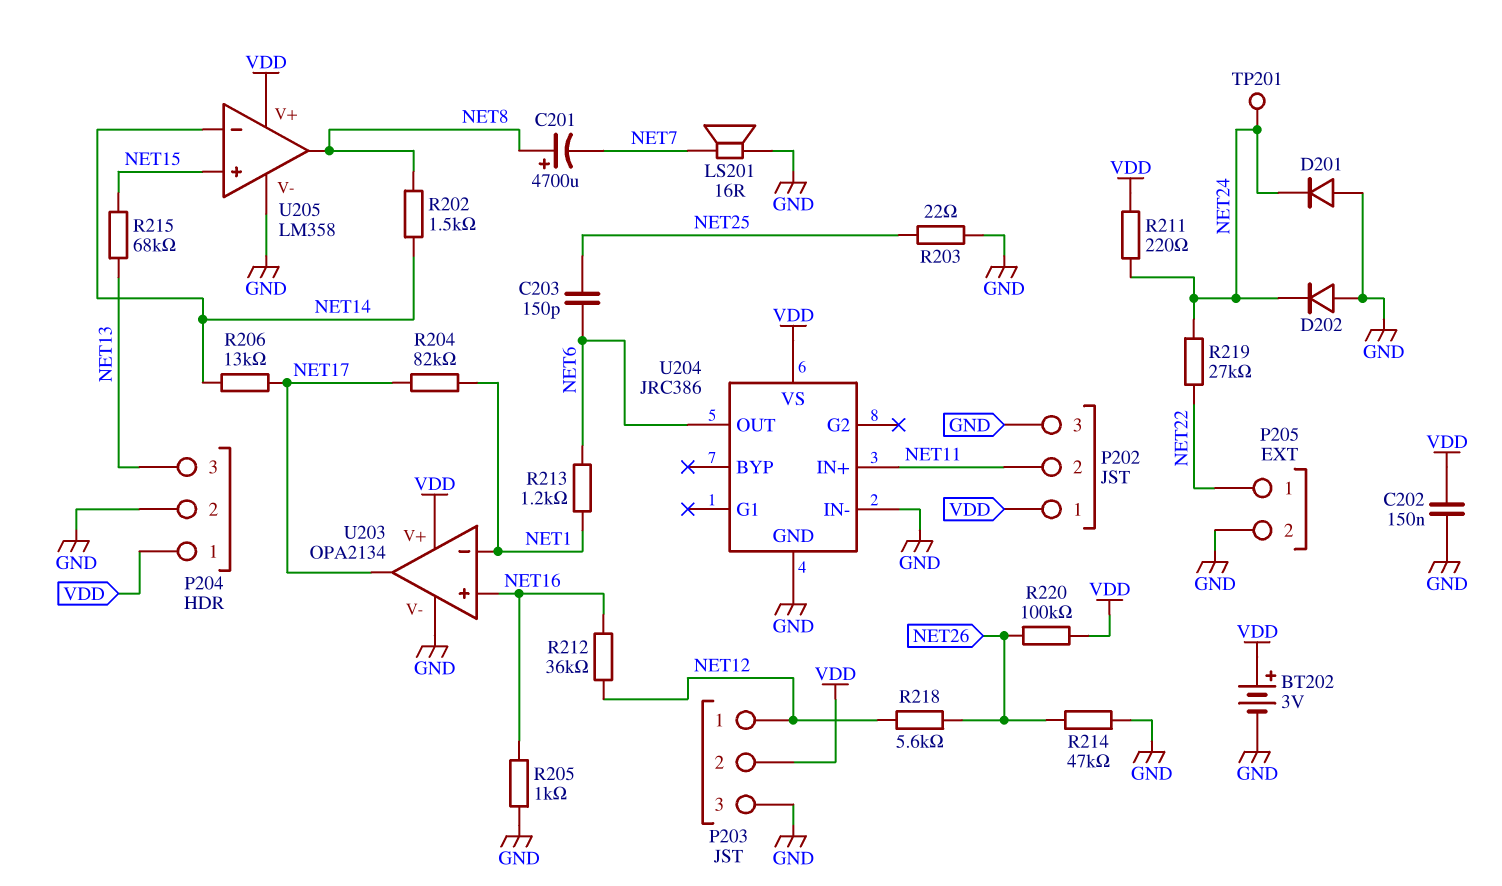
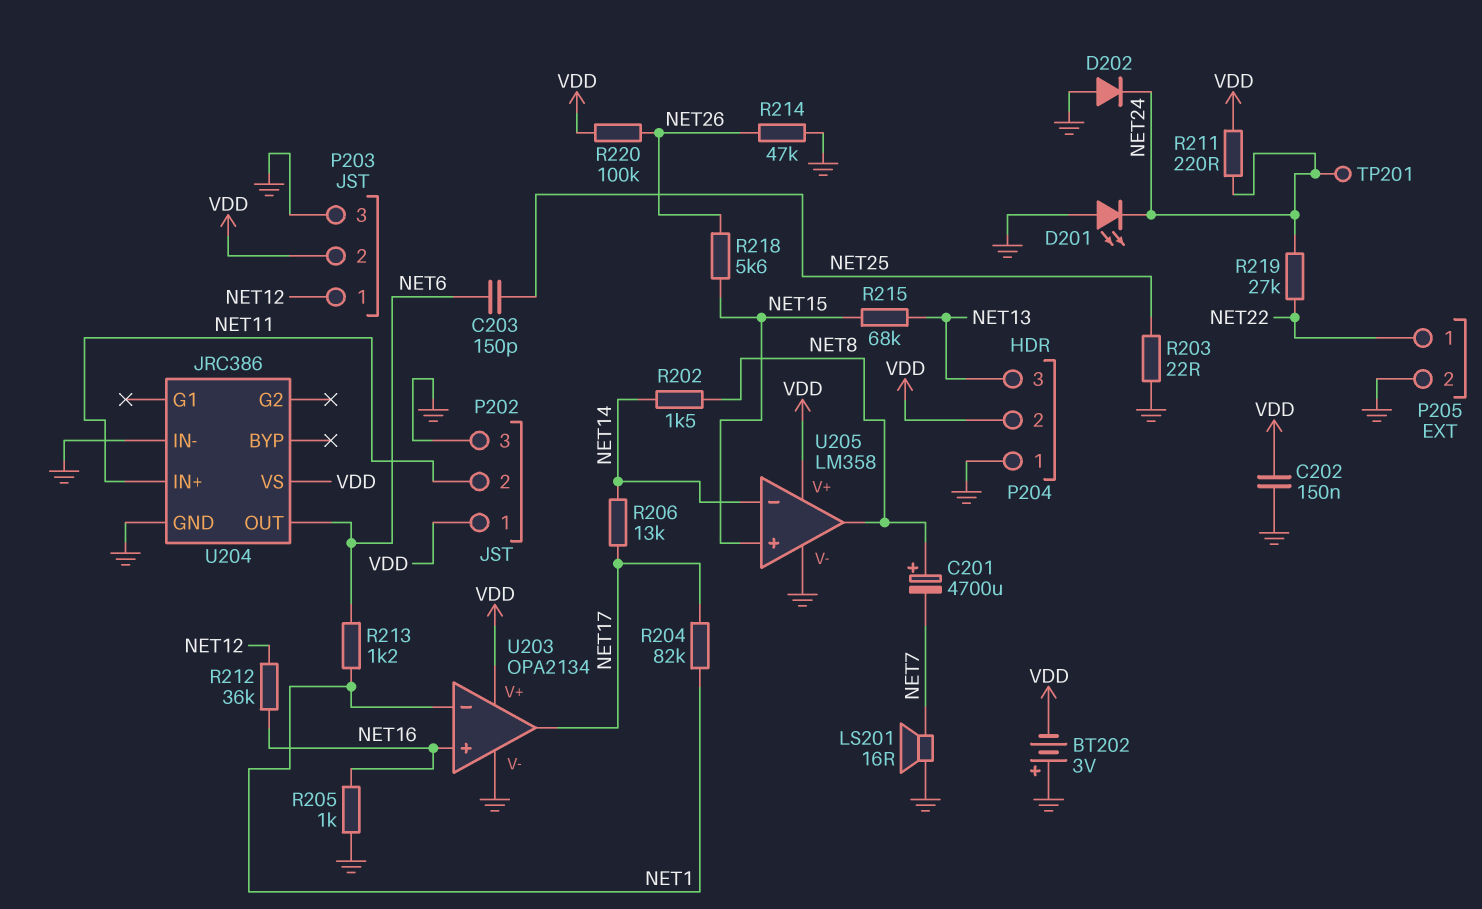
BT202: 3V (plus VDD, minus GND) -> 3V (plus GND, minus VDD)
D201: diode (A GND, K NET24) -> LED (A GND, K NET24)
P204 pin 1: VDD -> GND
P204 pin 2: GND -> VDD
R218: 5.6k (NET12, NET26) -> 5.6k (NET15, NET26)

